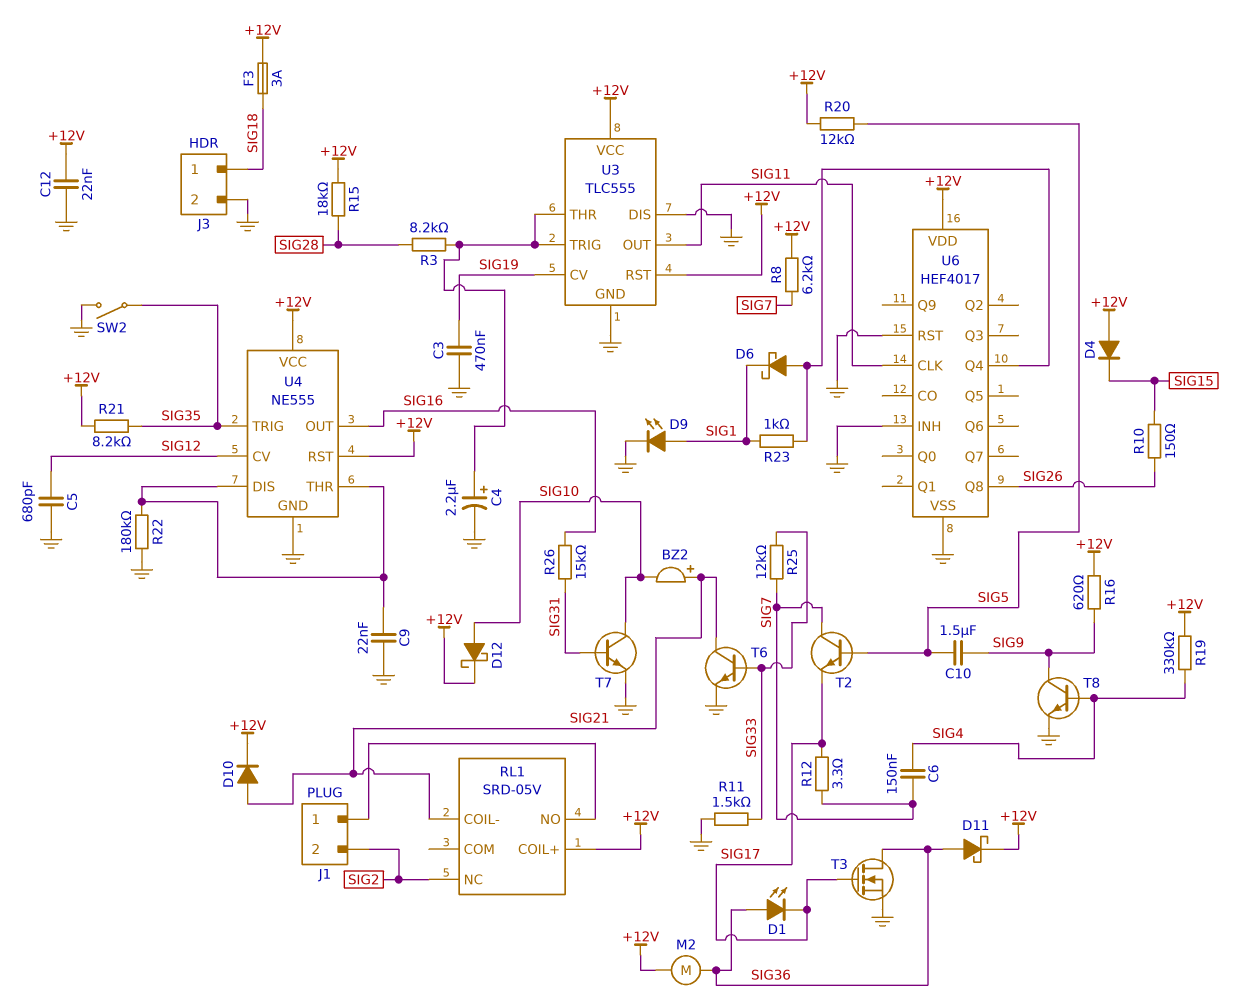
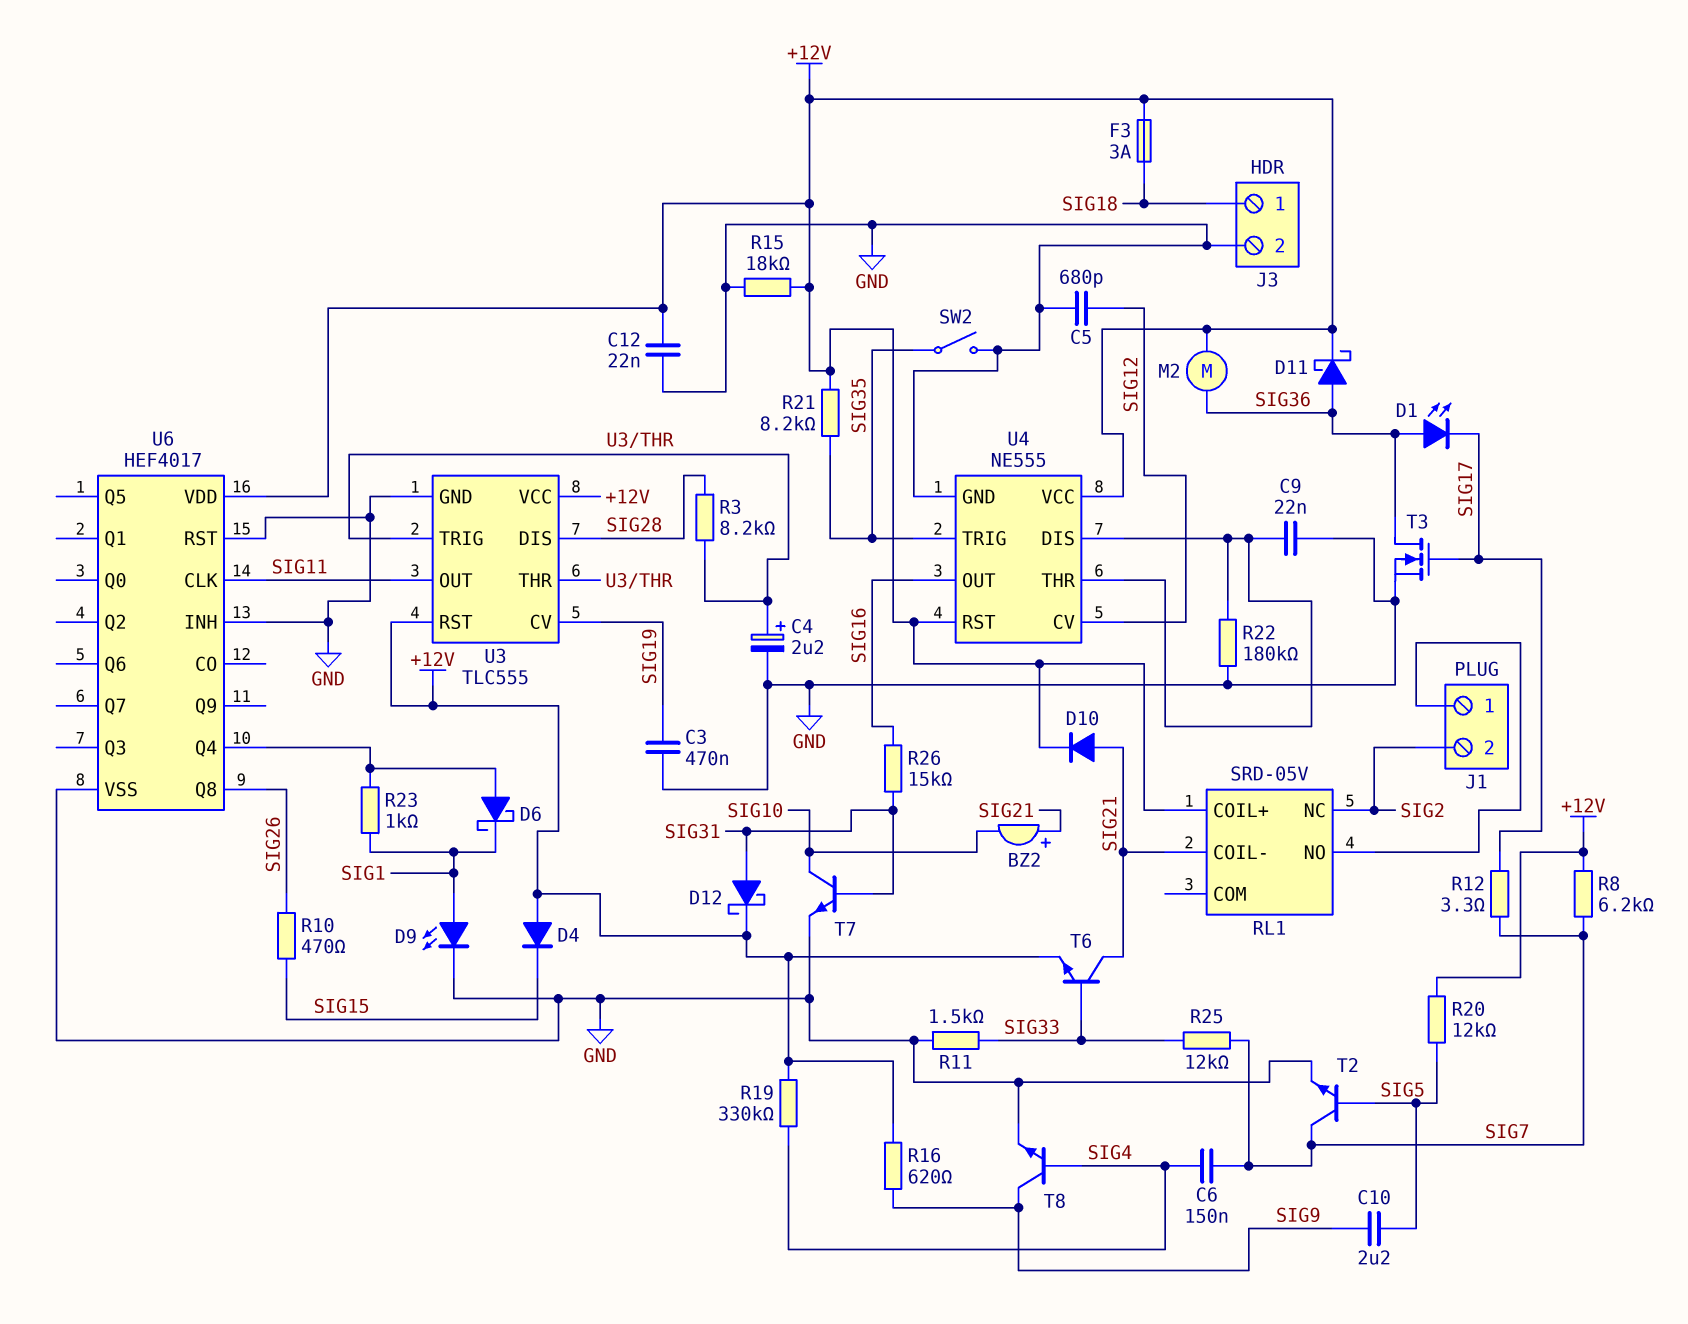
C10: 1.5uF (SIG5, SIG9) -> 2.2uF (SIG5, SIG9)
D12: schottky (A SIG10, K +12V) -> schottky (A SIG31, K +12V)
R10: 150 (SIG15, SIG26) -> 470 (SIG15, SIG26)
R15: 18k (+12V, SIG28) -> 18k (+12V, GND)
T2: NPN (B SIG5, C SIG7, E SIG17) -> NPN (B SIG5, C SIG7, E GND)
T6: NPN (B SIG33, C SIG21, E GND) -> NPN (B SIG33, C SIG21, E +12V)
U3 pin DIS: GND -> SIG28

